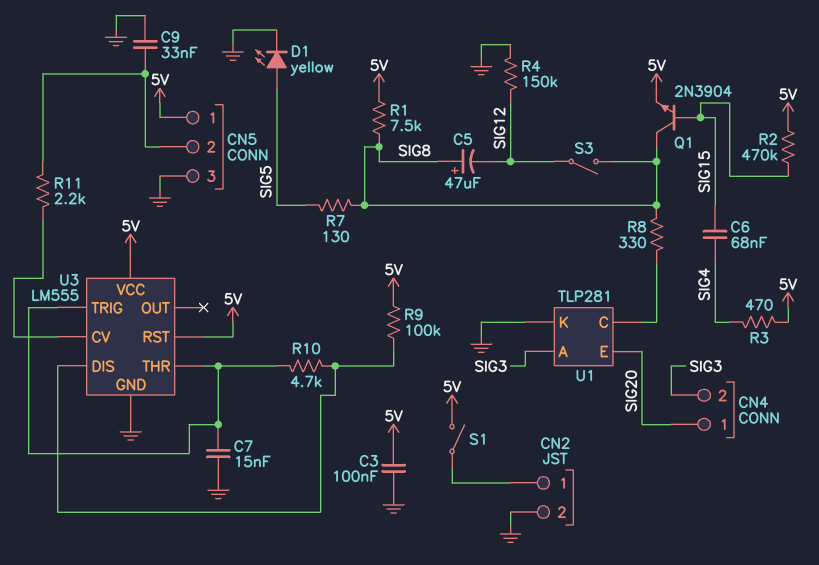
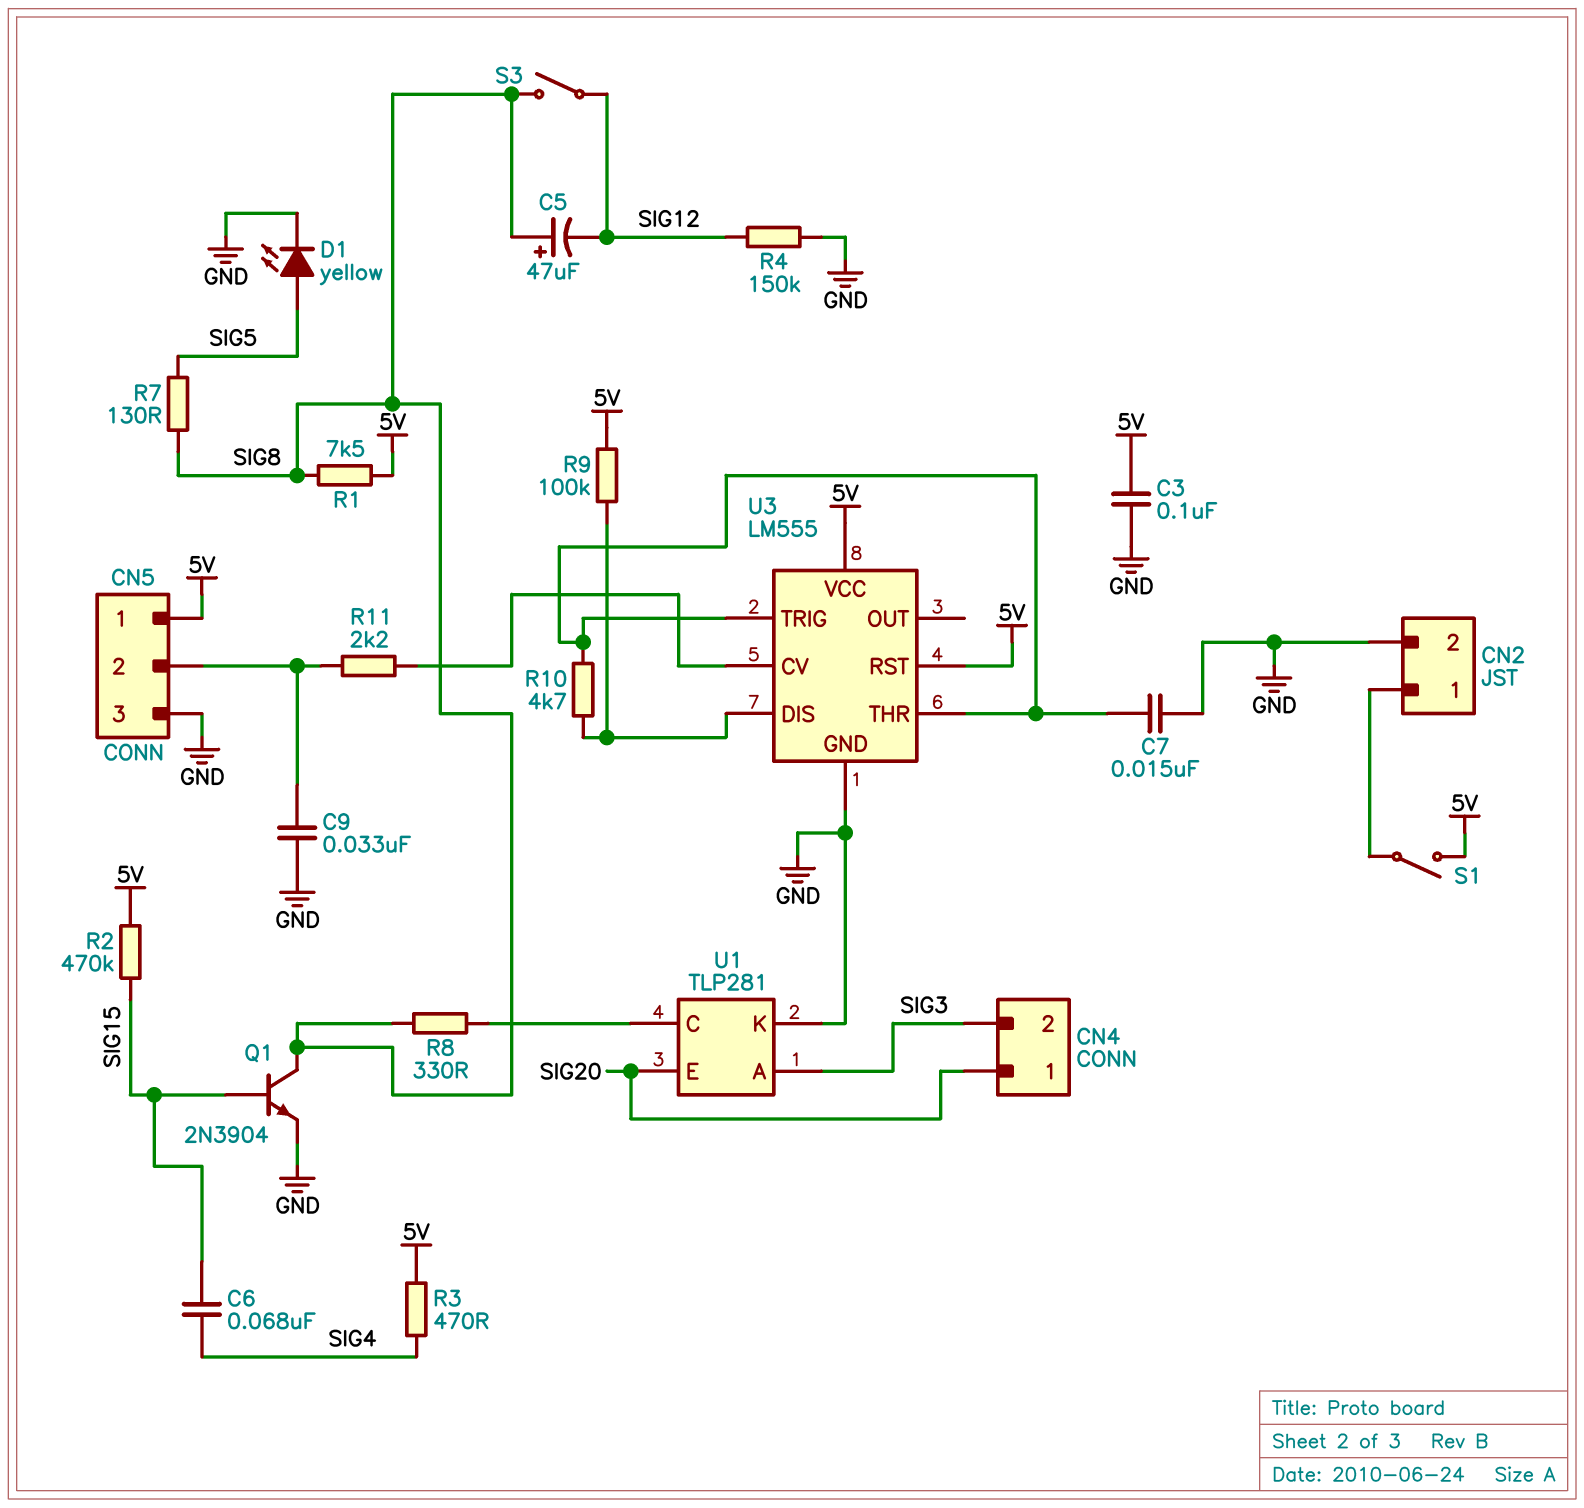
Q1: NPN 2N3904 (B SIG15, C SIG8, E 5V) -> NPN 2N3904 (B SIG15, C SIG8, E GND)

